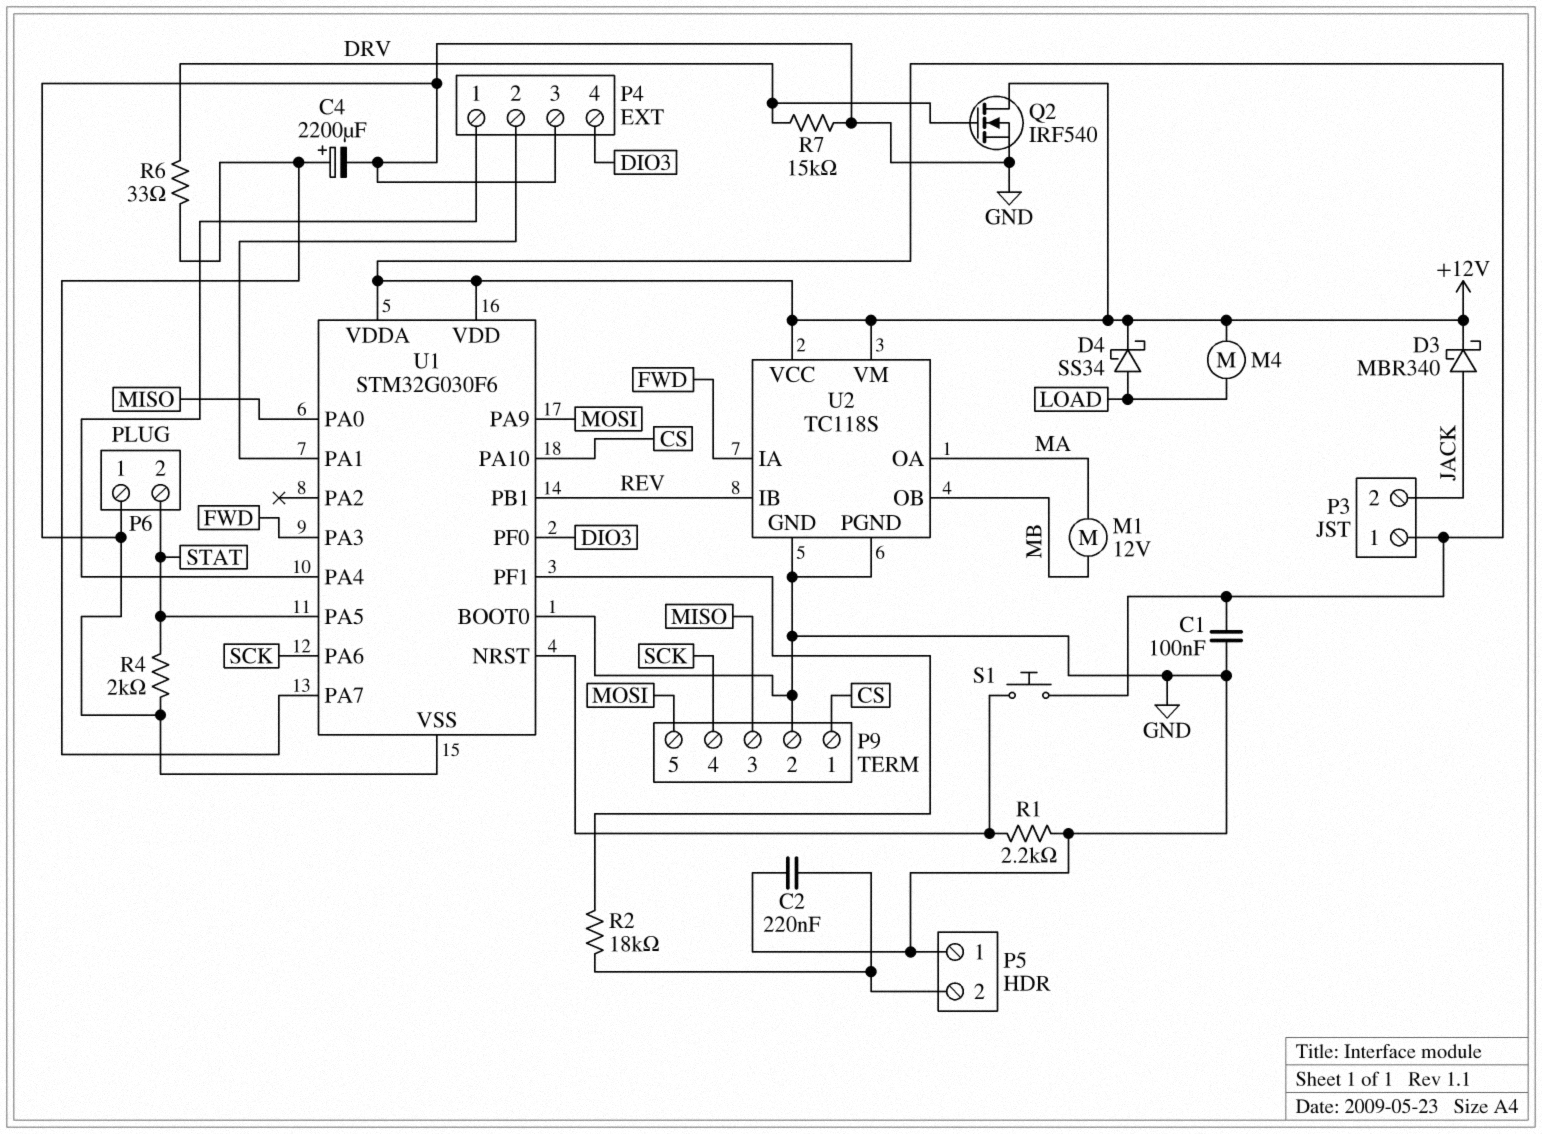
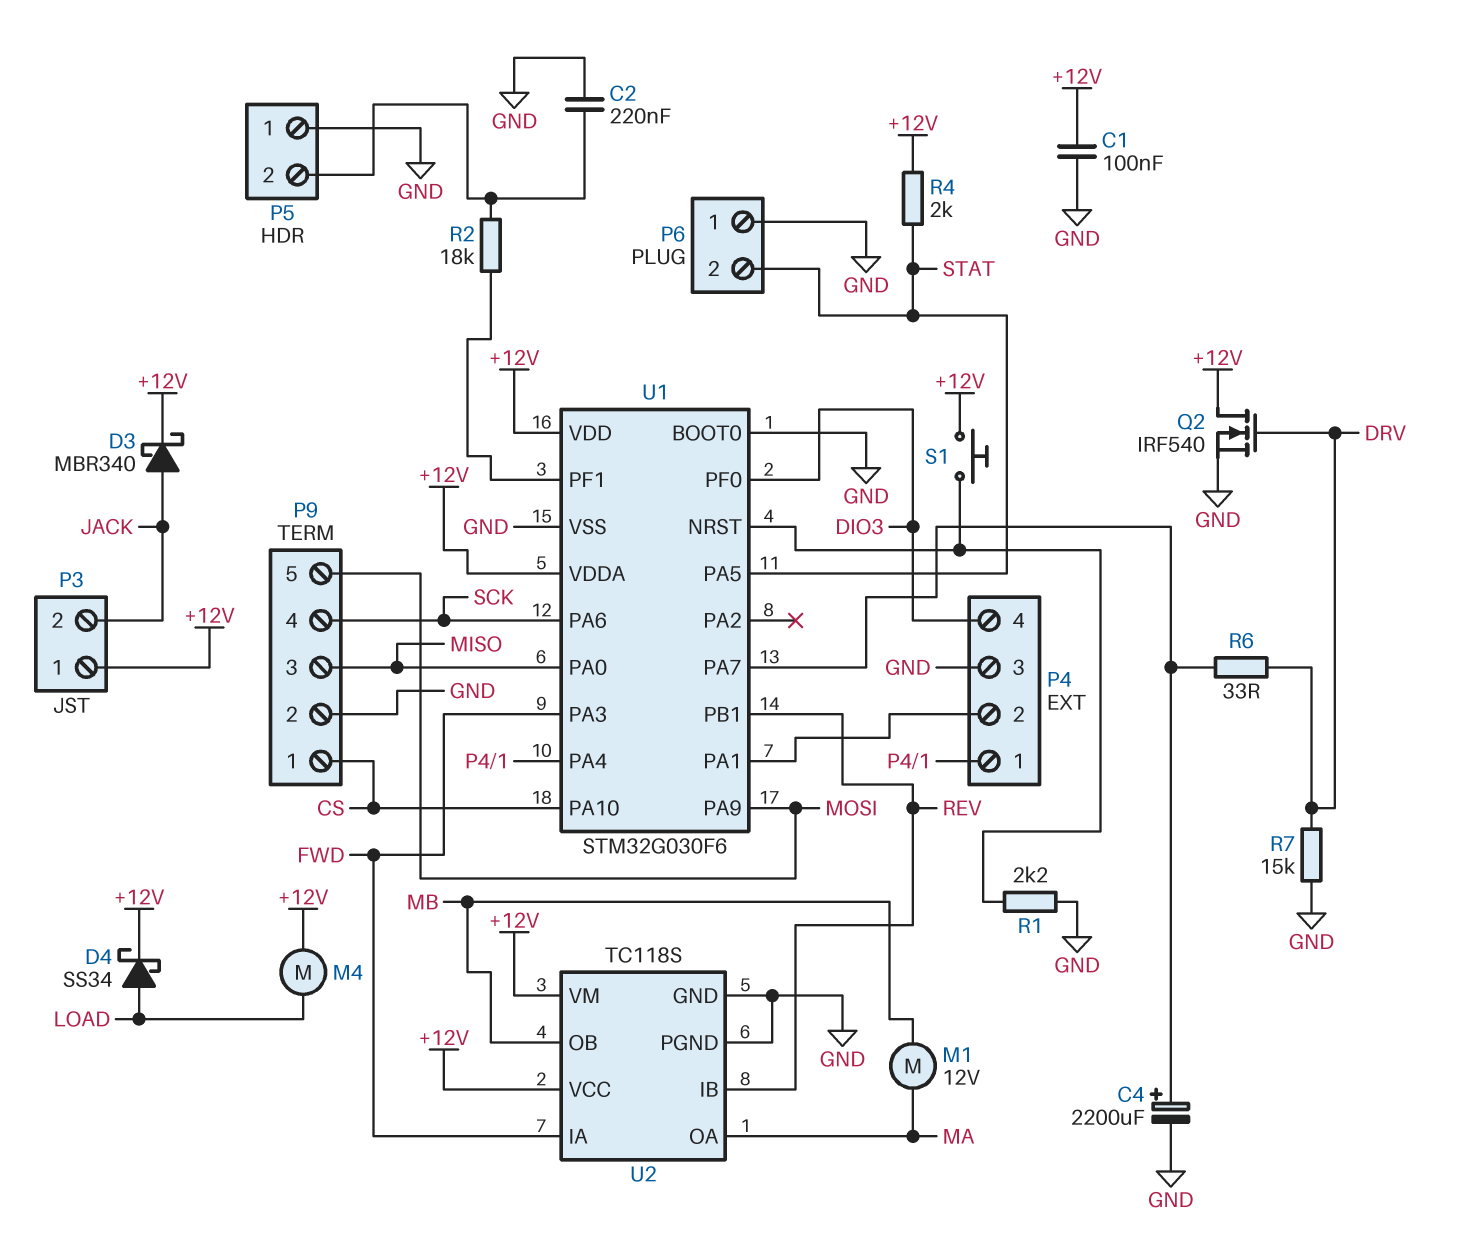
R4: 2k (GND, STAT) -> 2k (+12V, STAT)

